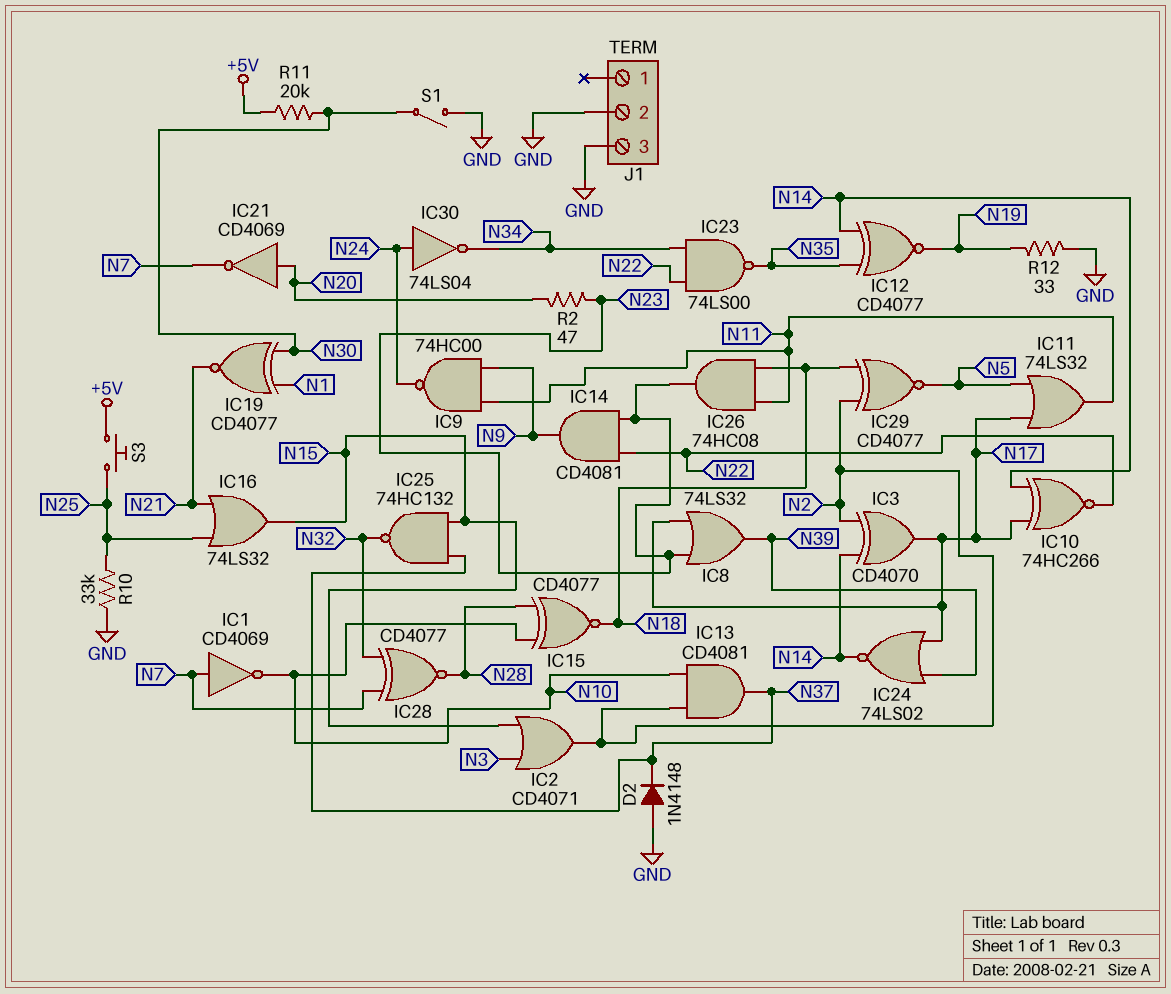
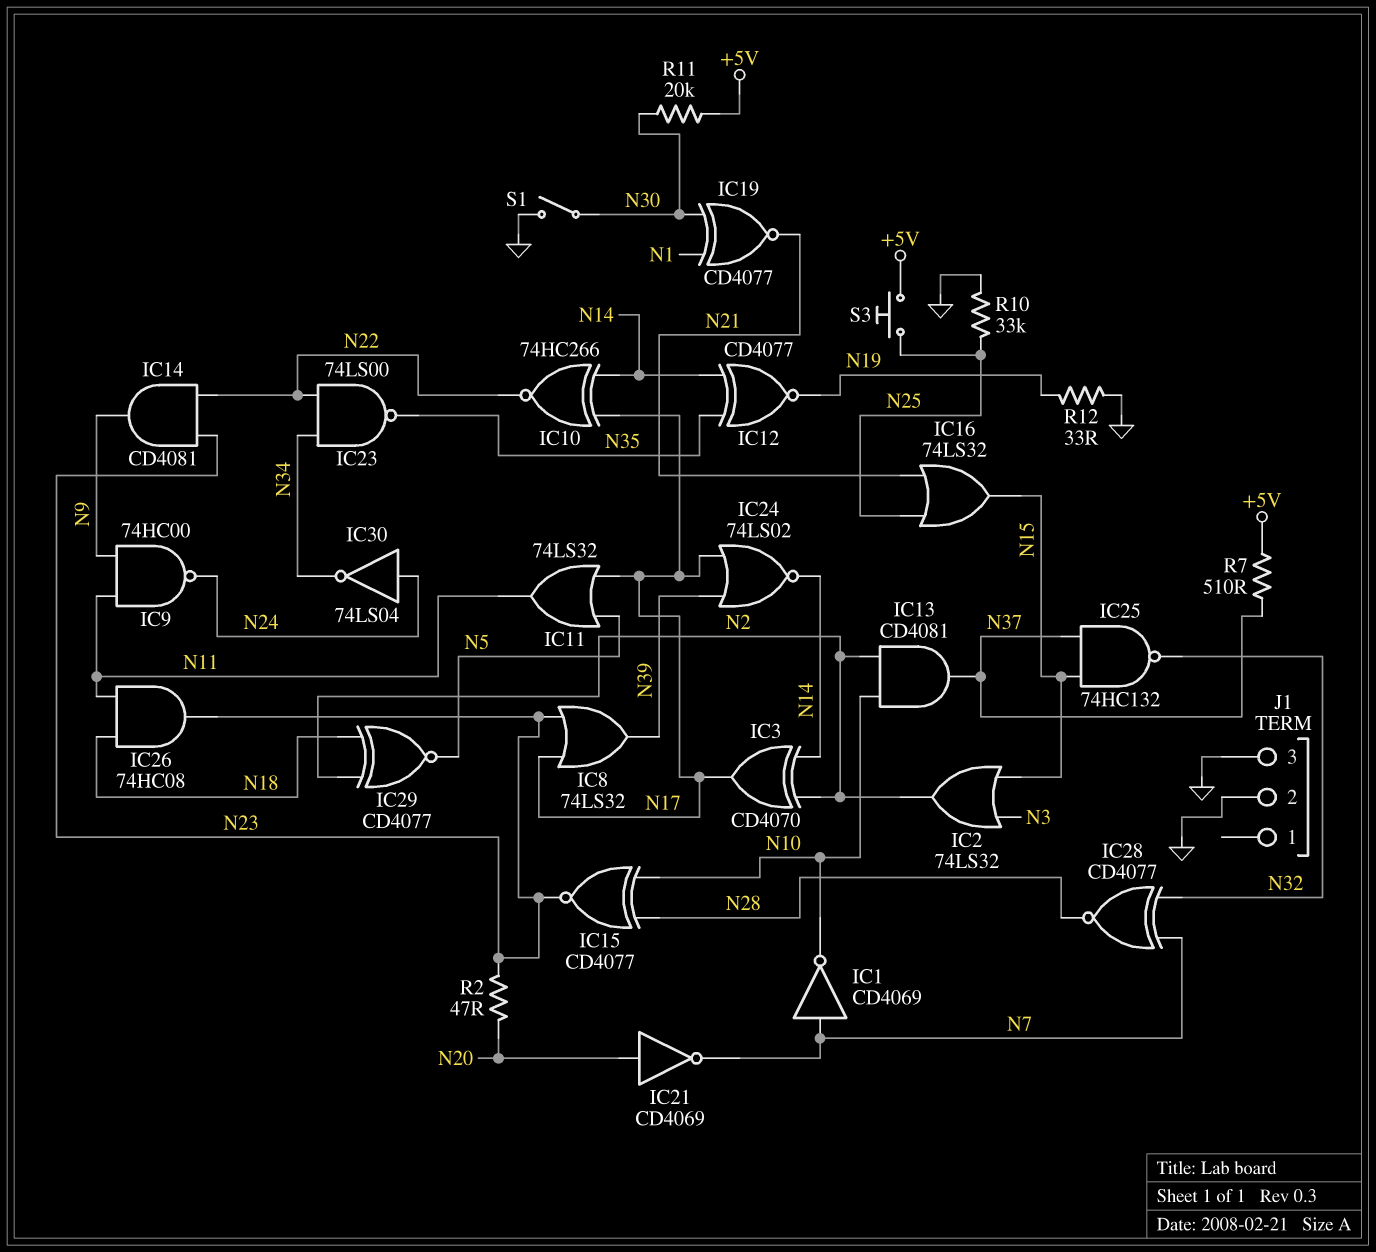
D2: diode 1N4148 (A GND, K N37) -> none
IC2: OR CD4071 (in N3, in N15, out N2) -> OR 74LS32 (in N3, in N15, out N2)
IC15: XNOR CD4077 (in N10, in N28, out N18) -> XNOR CD4077 (in N10, in N28, out N23)
R7: none -> 510 (+5V, N37)

